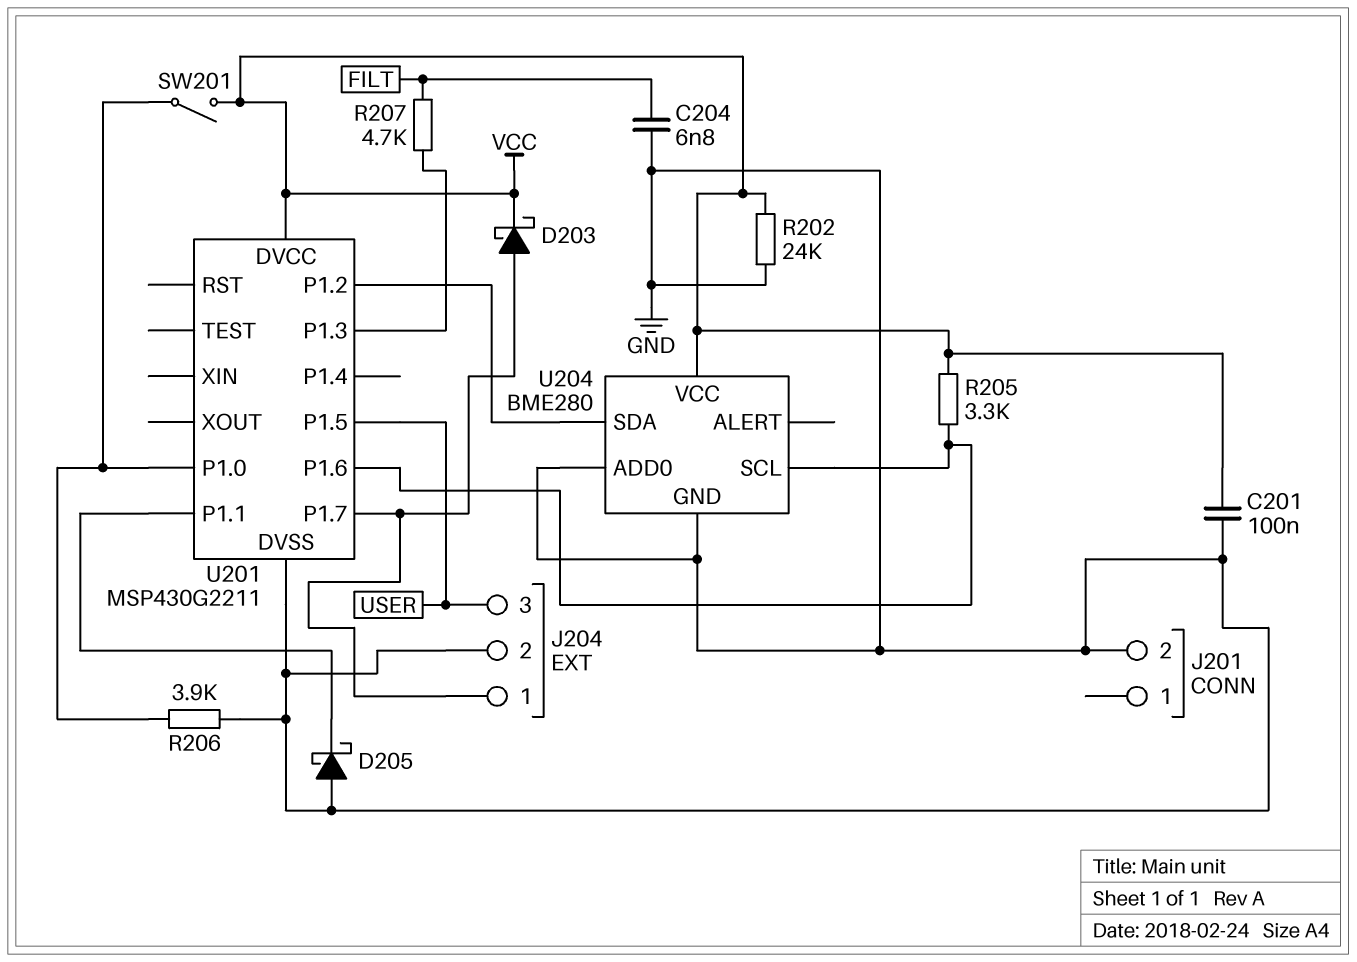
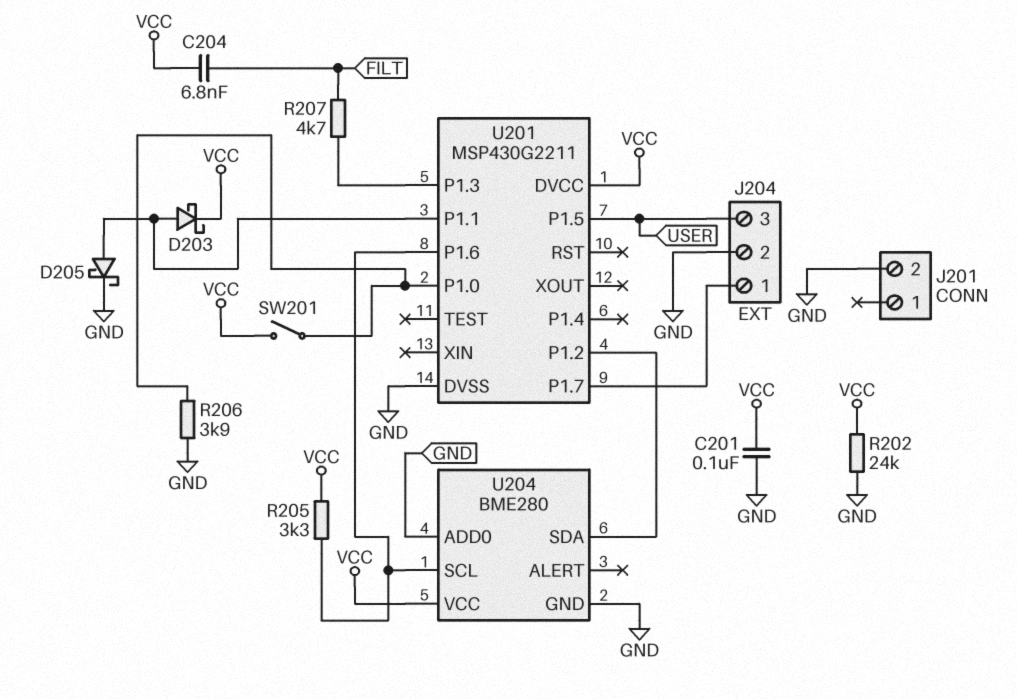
C204: 6.8nF (FILT, GND) -> 6.8nF (FILT, VCC)
D203: schottky (A J204/1, K VCC) -> schottky (A U201/P1.1, K VCC)
D205: schottky (A GND, K U201/P1.1) -> schottky (A U201/P1.1, K GND)

